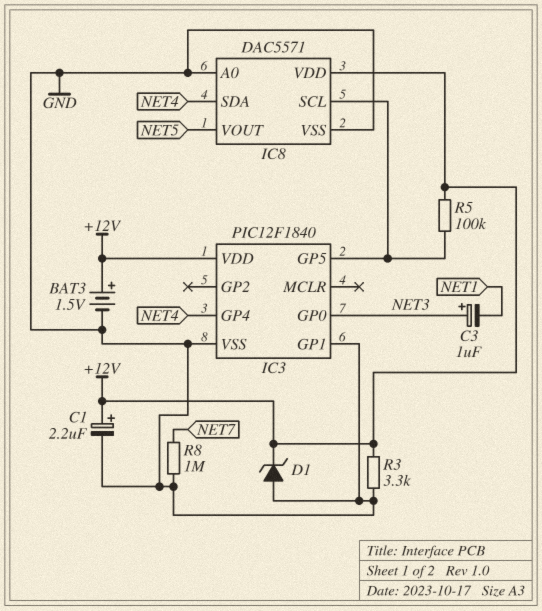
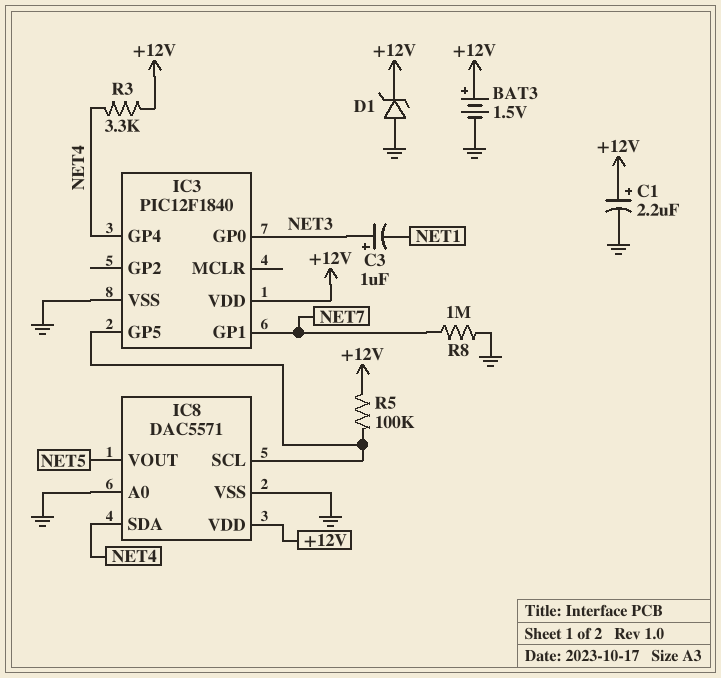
IC3 pin GP1: GND -> NET7
R3: 3.3k (+12V, GND) -> 3.3k (+12V, NET4)

